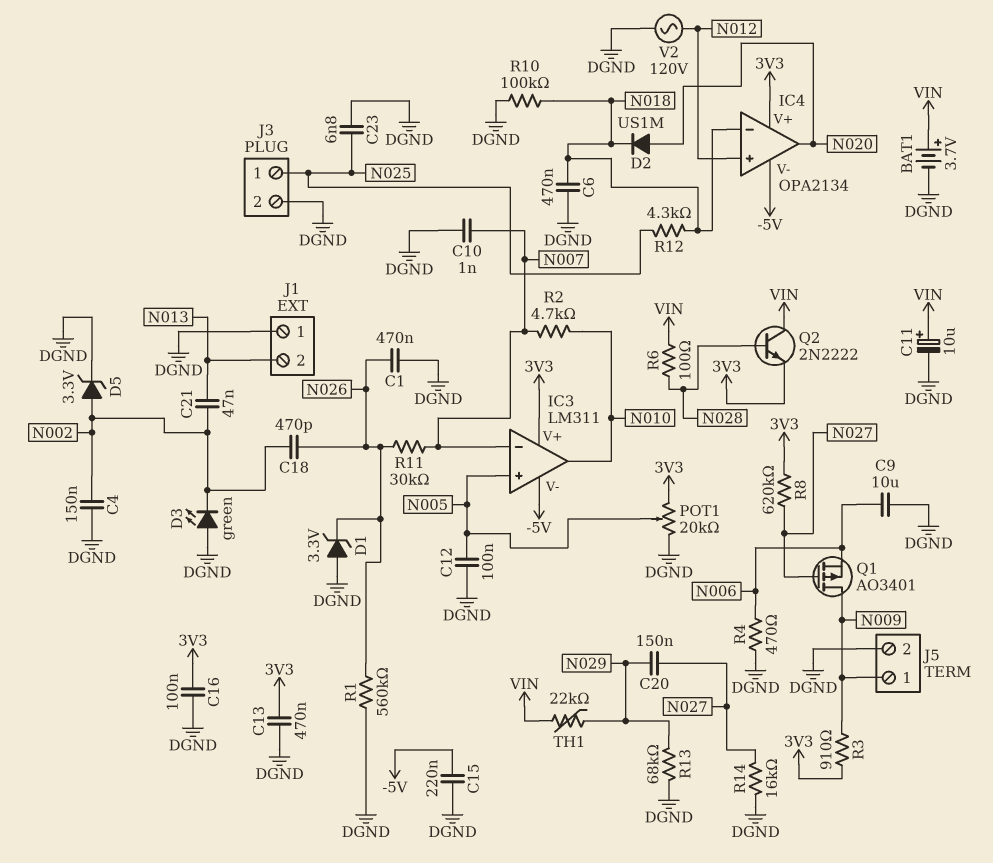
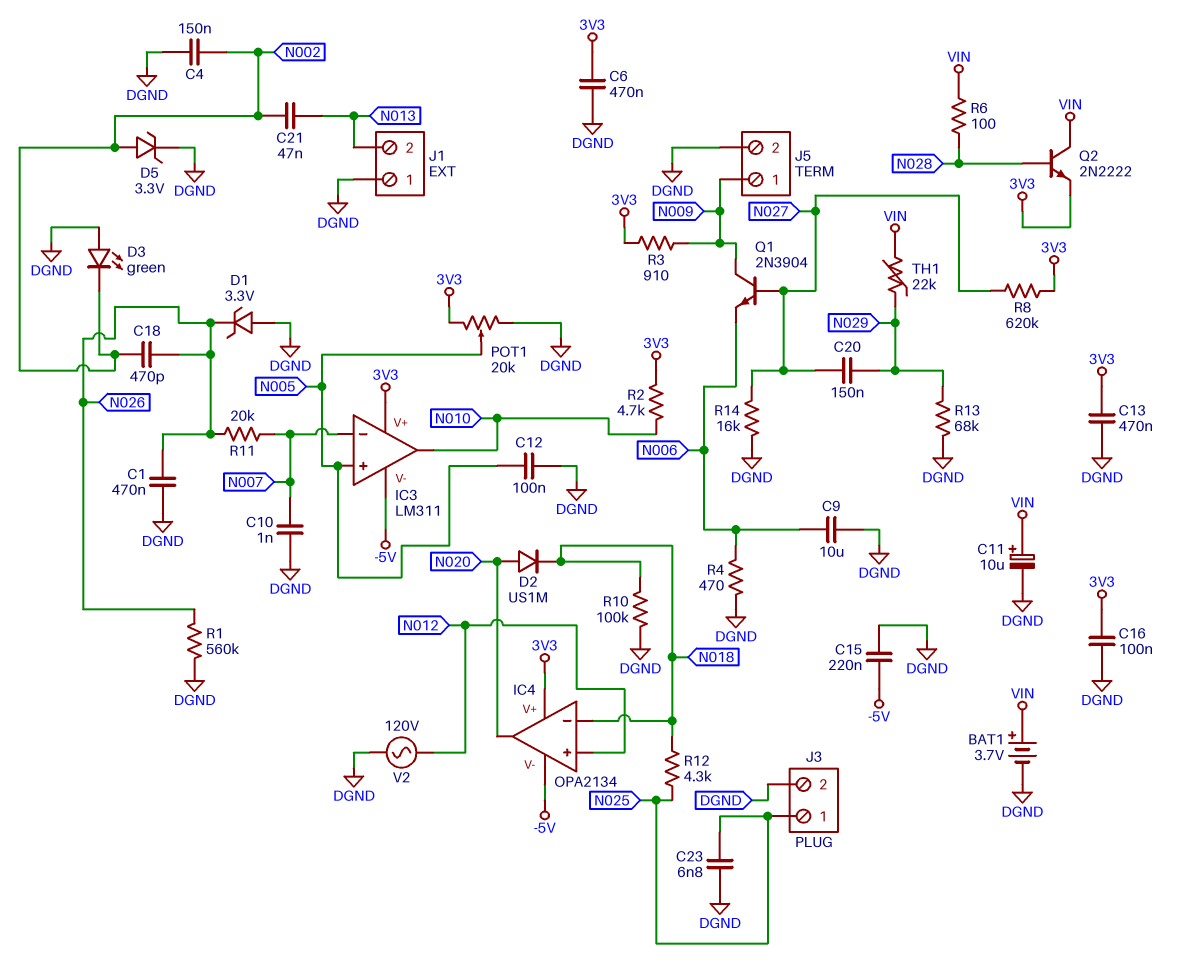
C6: 470nF (DGND, N018) -> 470nF (3V3, DGND)
Q1: PMOS AO3401 (G N027, D N009, S N006) -> NPN 2N3904 (B N027, C N009, E N006)
R2: 4.7k (N007, N010) -> 4.7k (3V3, N010)
R11: 30k (N007, N026) -> 20k (N007, N026)

